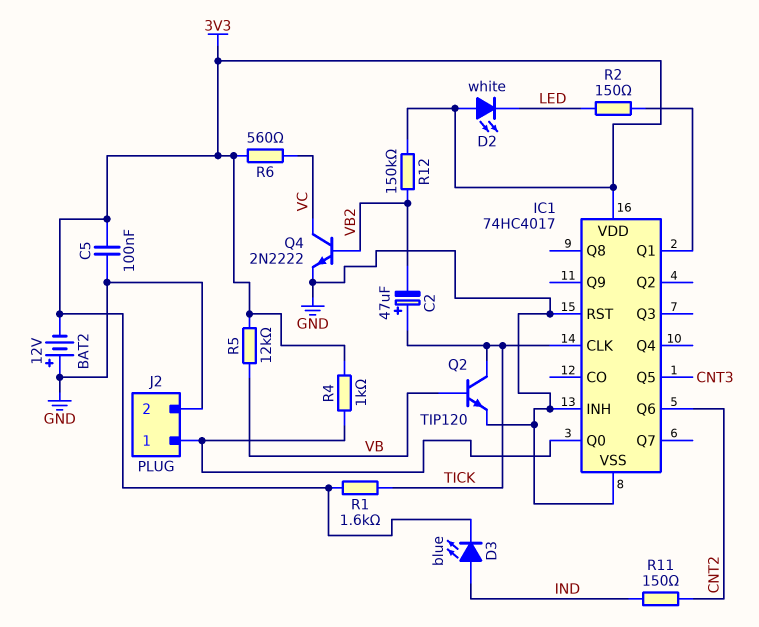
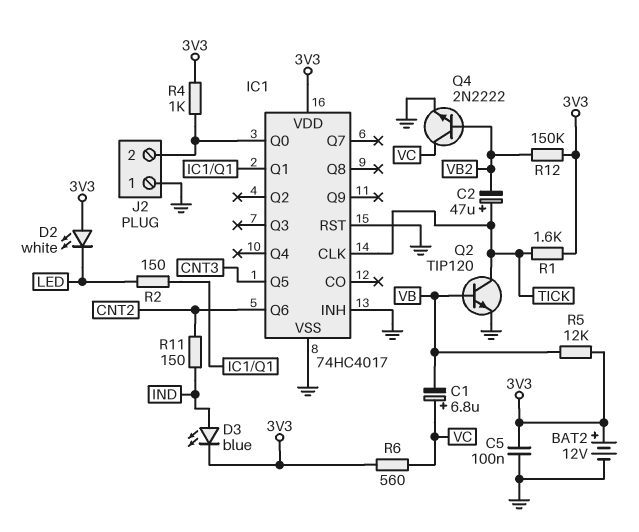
BAT2: 12V (plus GND, minus 3V3) -> 12V (plus 3V3, minus GND)
C1: none -> 6.8uF (plus VC, minus VB)
J2 pin 1: IC1/Q0 -> GND
J2 pin 2: GND -> IC1/Q0

